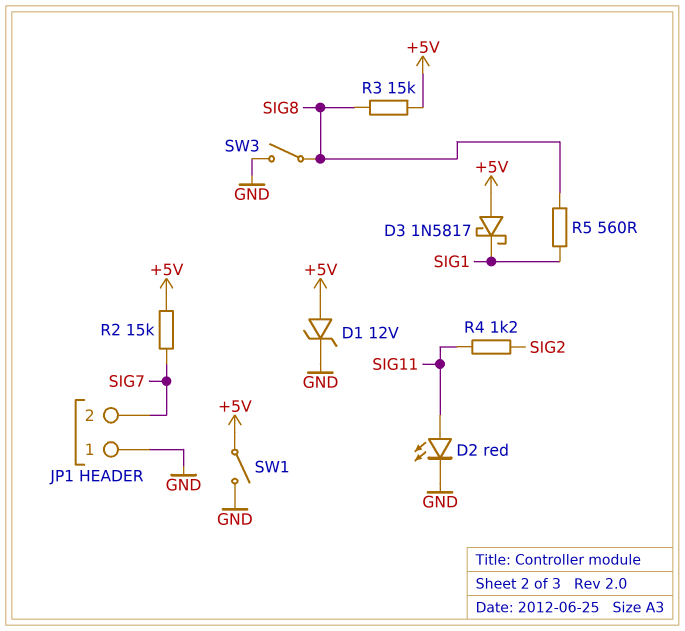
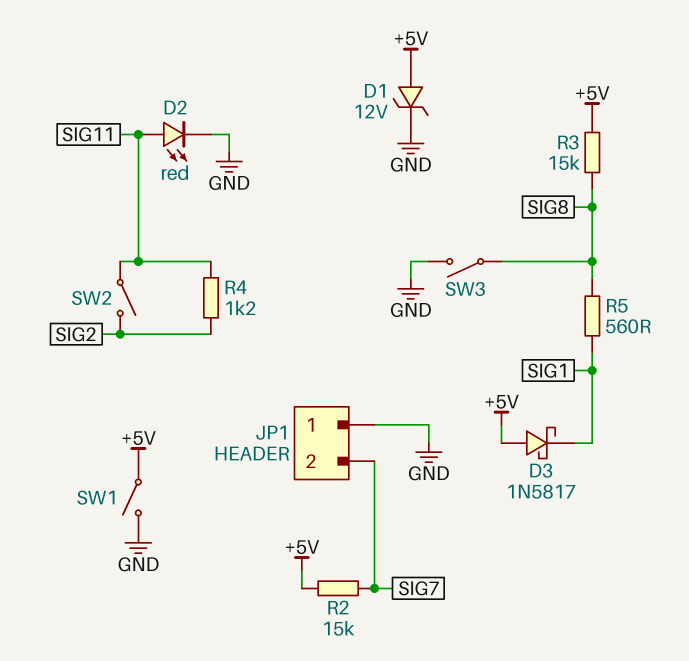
SW2: none -> switch (SIG2, SIG11)

